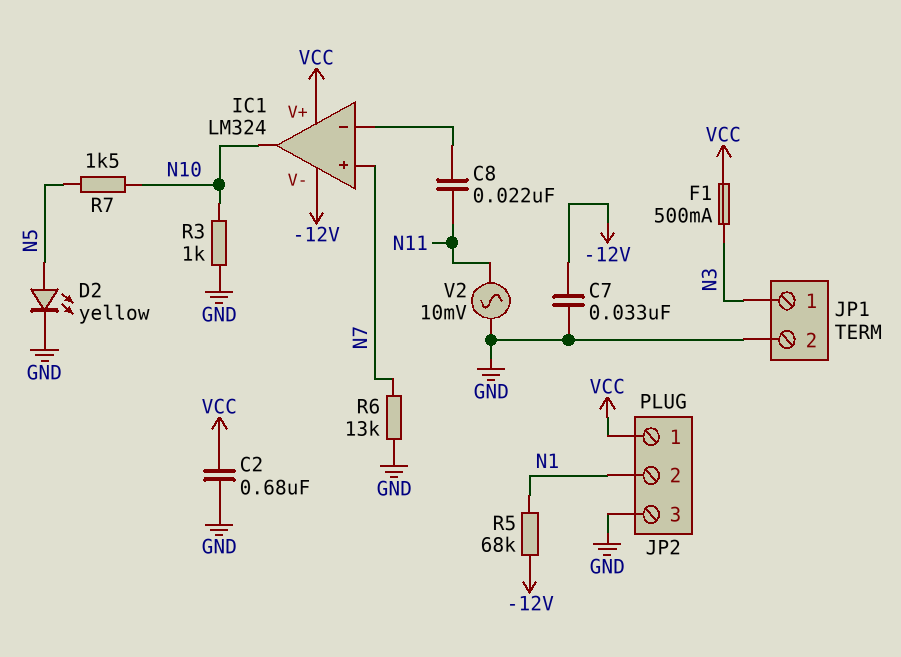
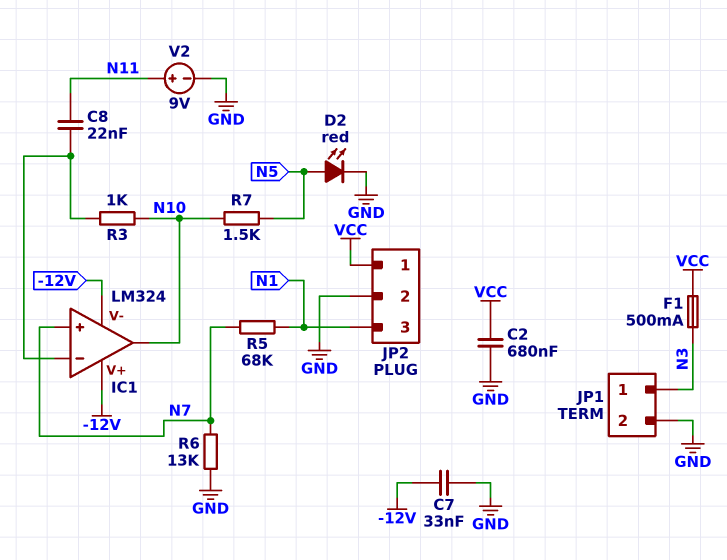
D2: LED yellow (A N5, K GND) -> LED red (A N5, K GND)
IC1 pin V+: VCC -> -12V
JP2 pin 2: N1 -> GND
JP2 pin 3: GND -> N1
R3: 1k (GND, N10) -> 1k (IC1/in-, N10)
R5: 68k (-12V, N1) -> 68k (N1, N7)
V2: AC 10mV (GND, N11) -> 9V (plus N11, minus GND)

